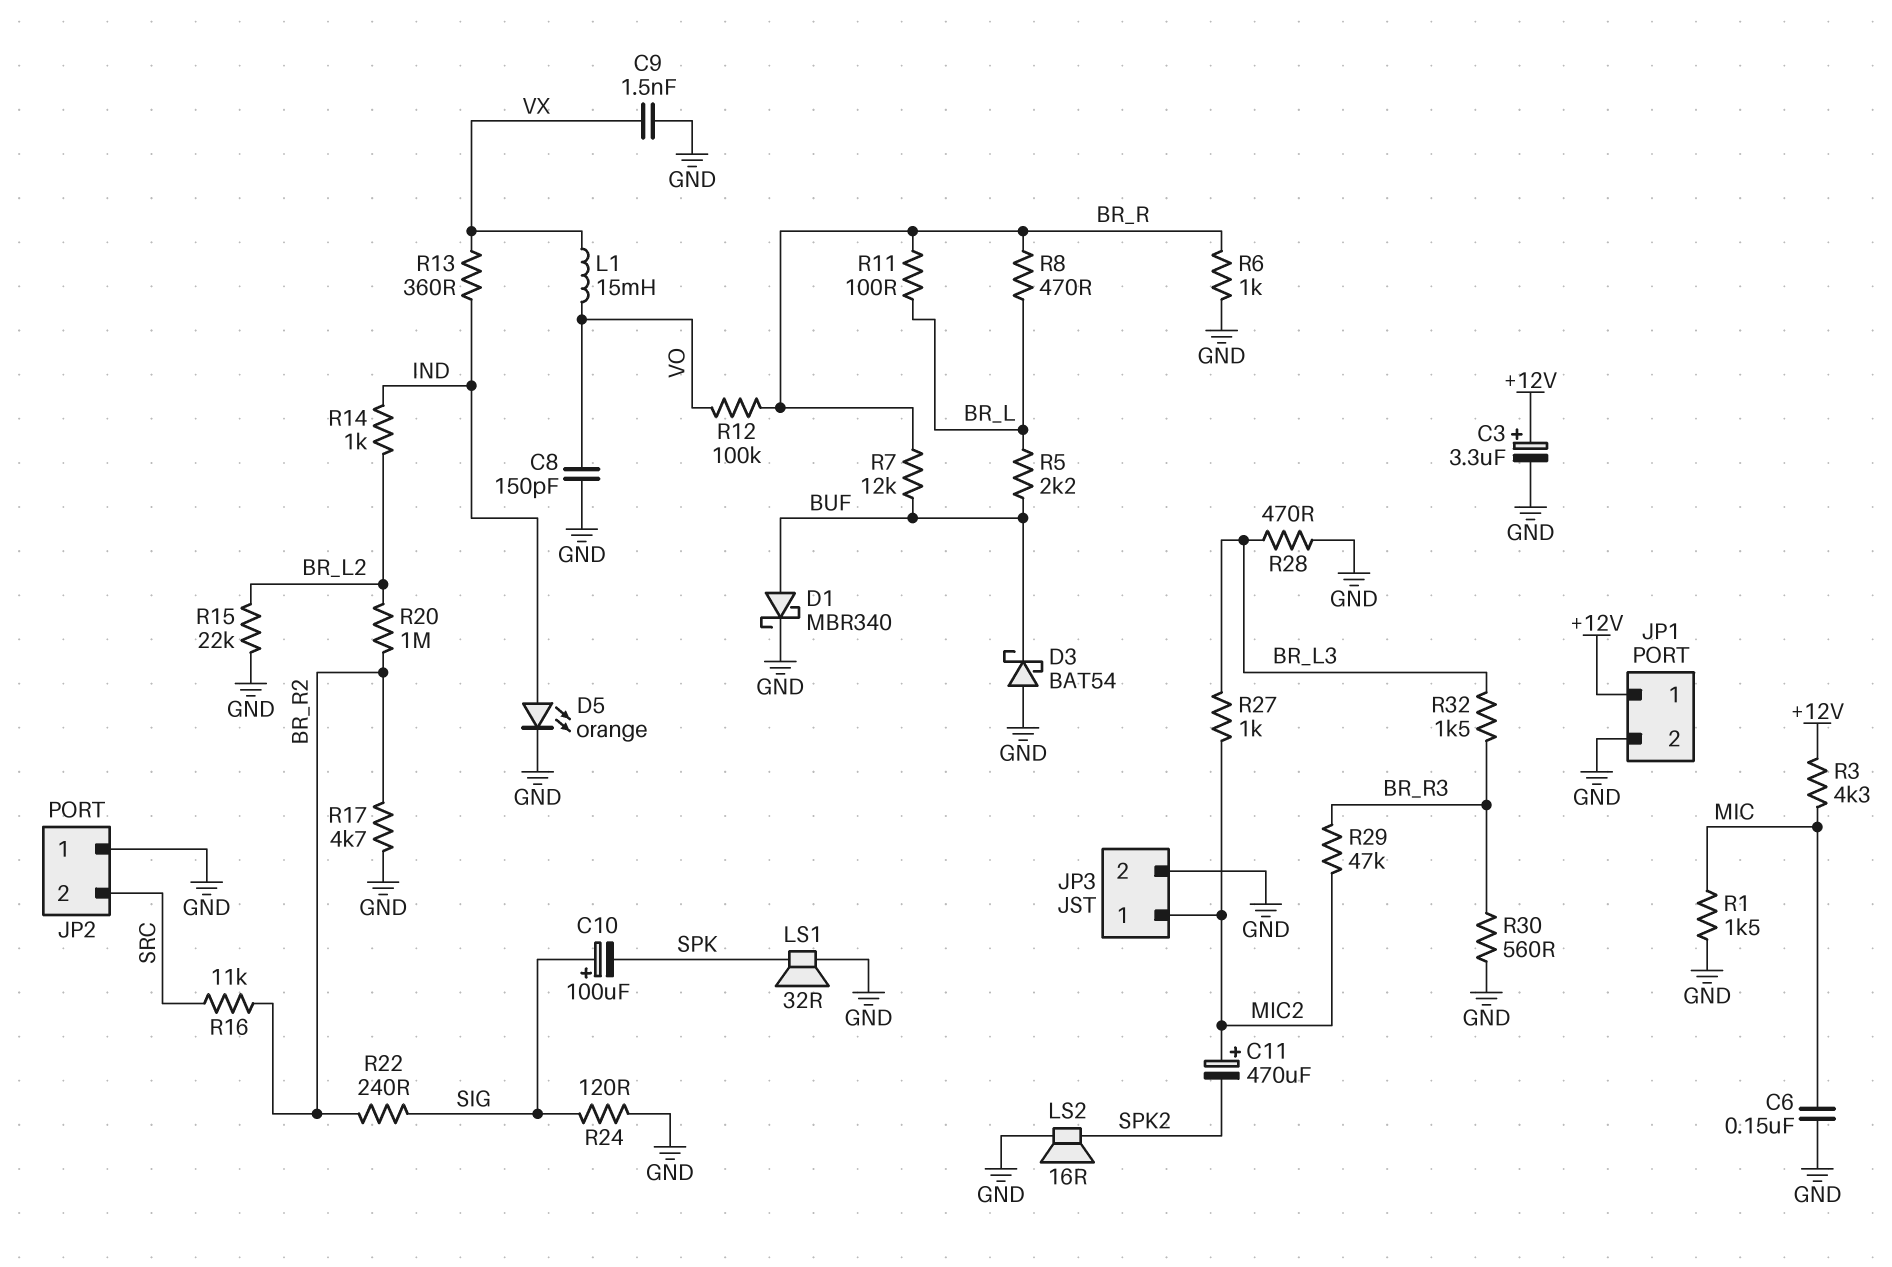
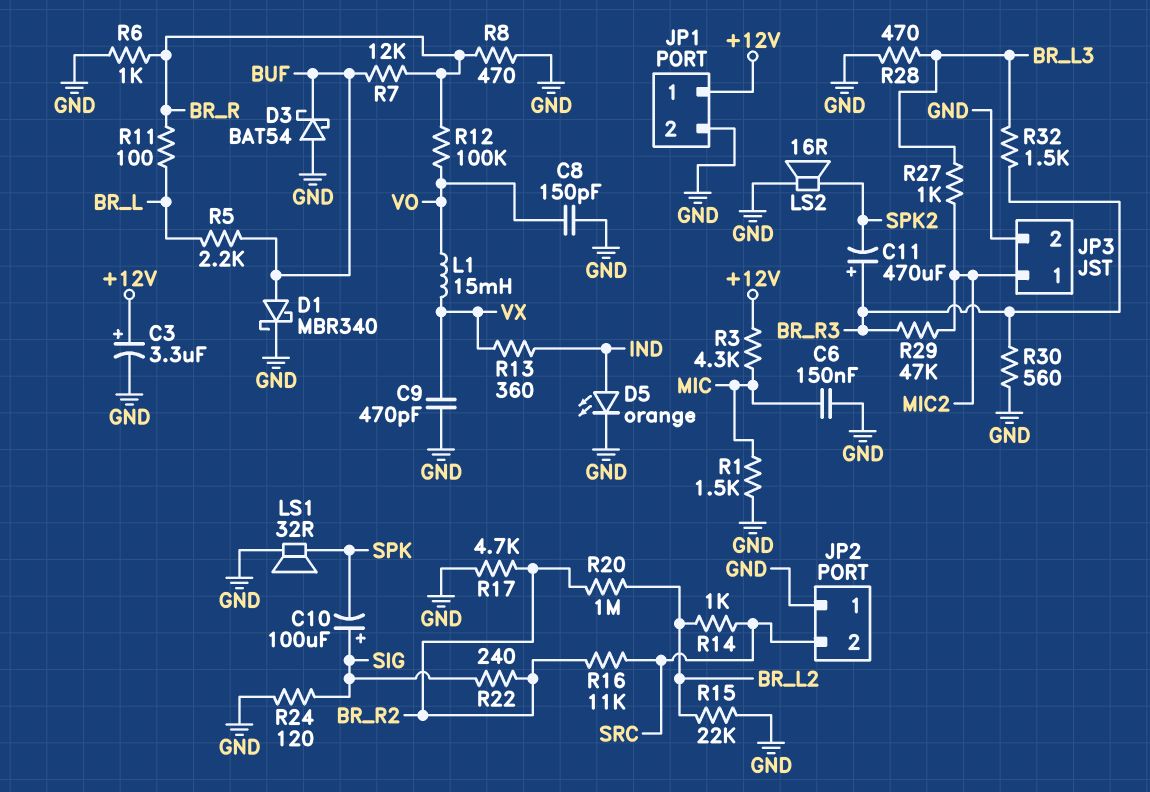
C9: 1.5nF (GND, VX) -> 470pF (GND, VX)
C11: 470uF (plus MIC2, minus SPK2) -> 470uF (plus BR_R3, minus SPK2)
R8: 470 (BR_L, BR_R) -> 470 (BR_R, GND)
R14: 1k (BR_L2, IND) -> 1k (BR_L2, SRC)

